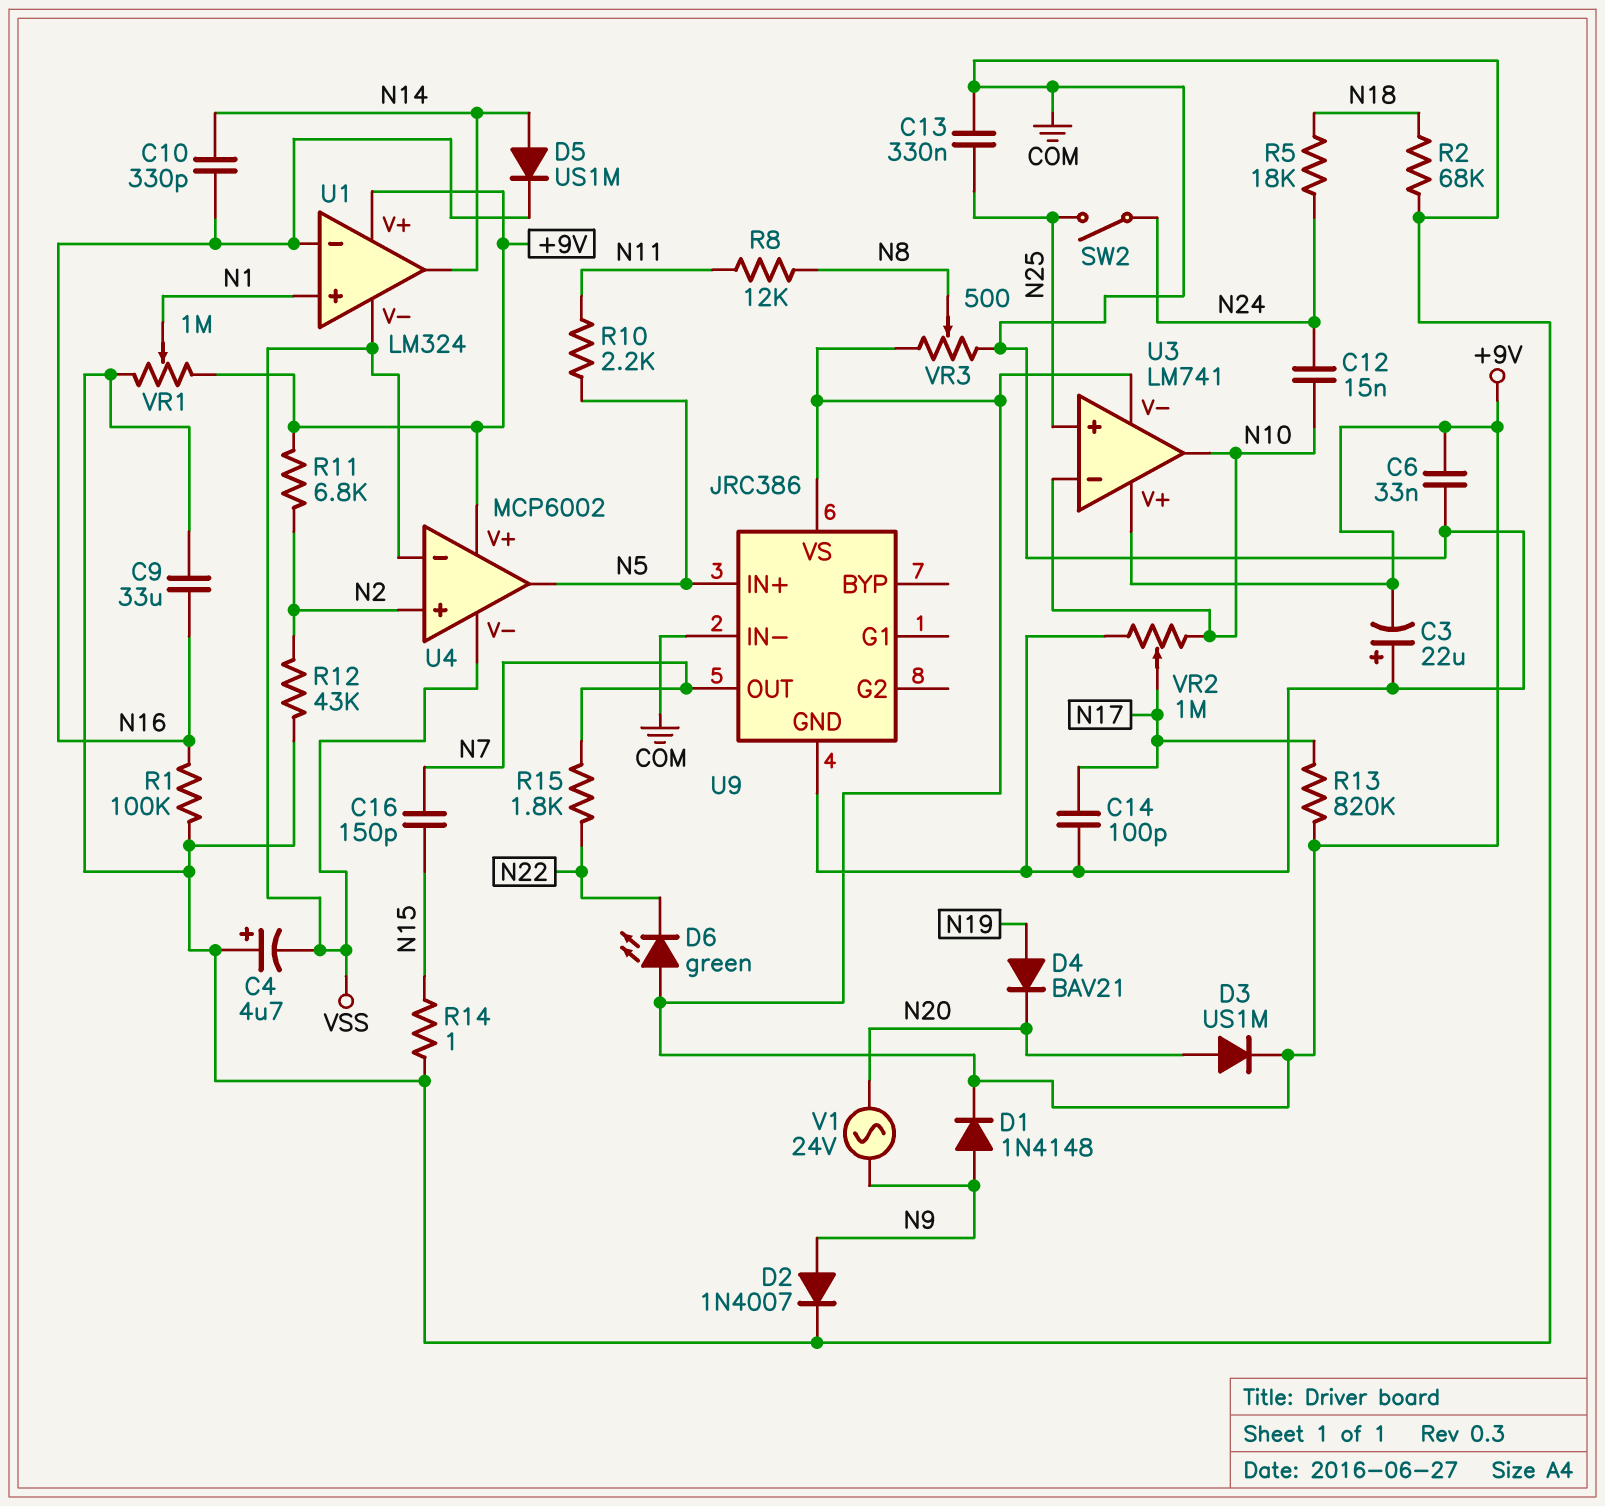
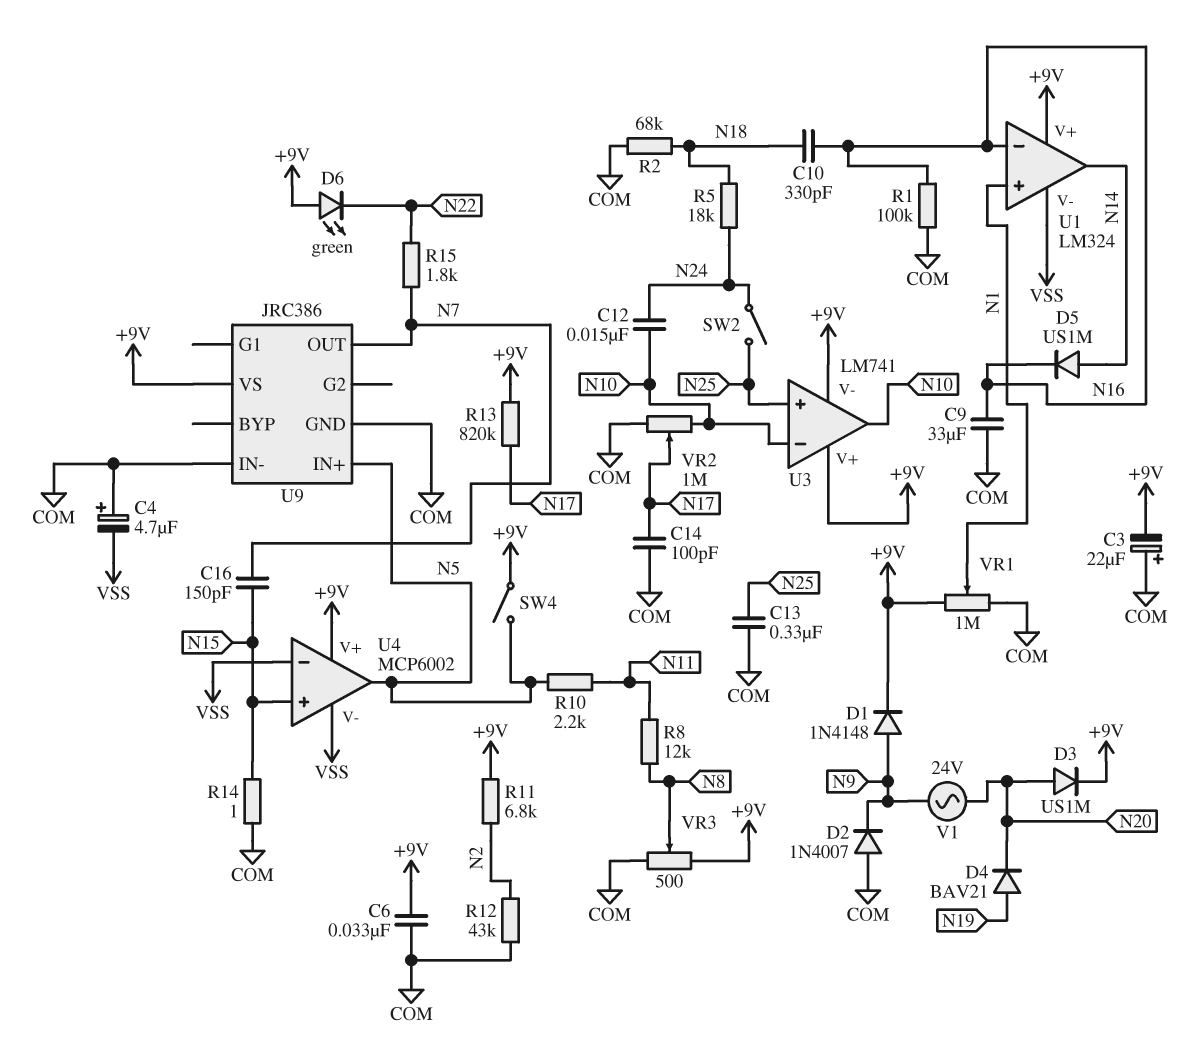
C10: 330pF (N14, N16) -> 330pF (N16, N18)
D2: diode 1N4007 (A N9, K COM) -> diode 1N4007 (A COM, K N9)
SW4: none -> switch (+9V, N5)
U4 pin in+: N2 -> N15

